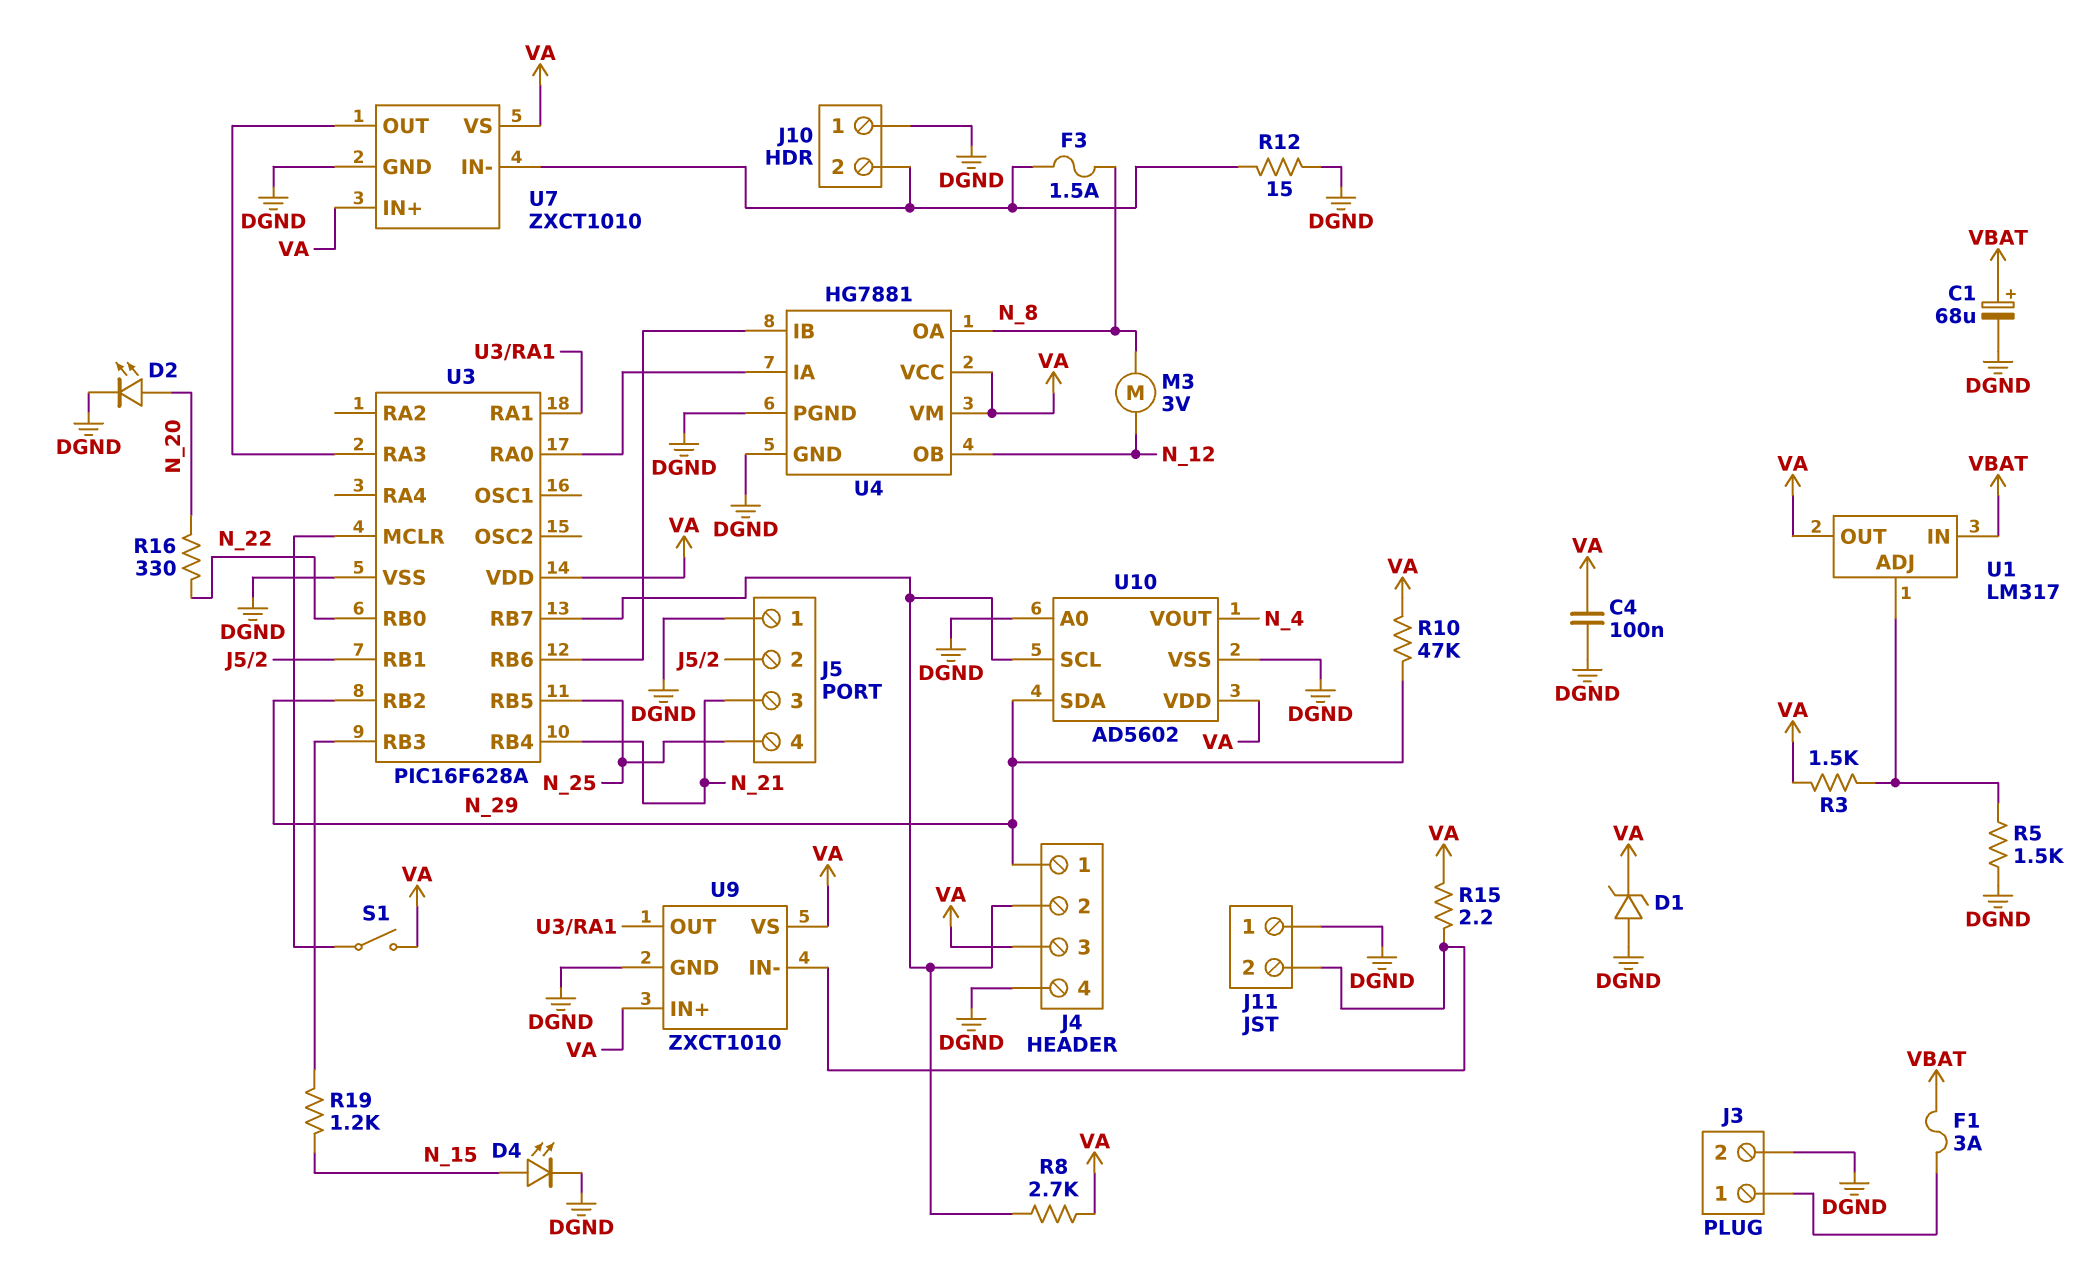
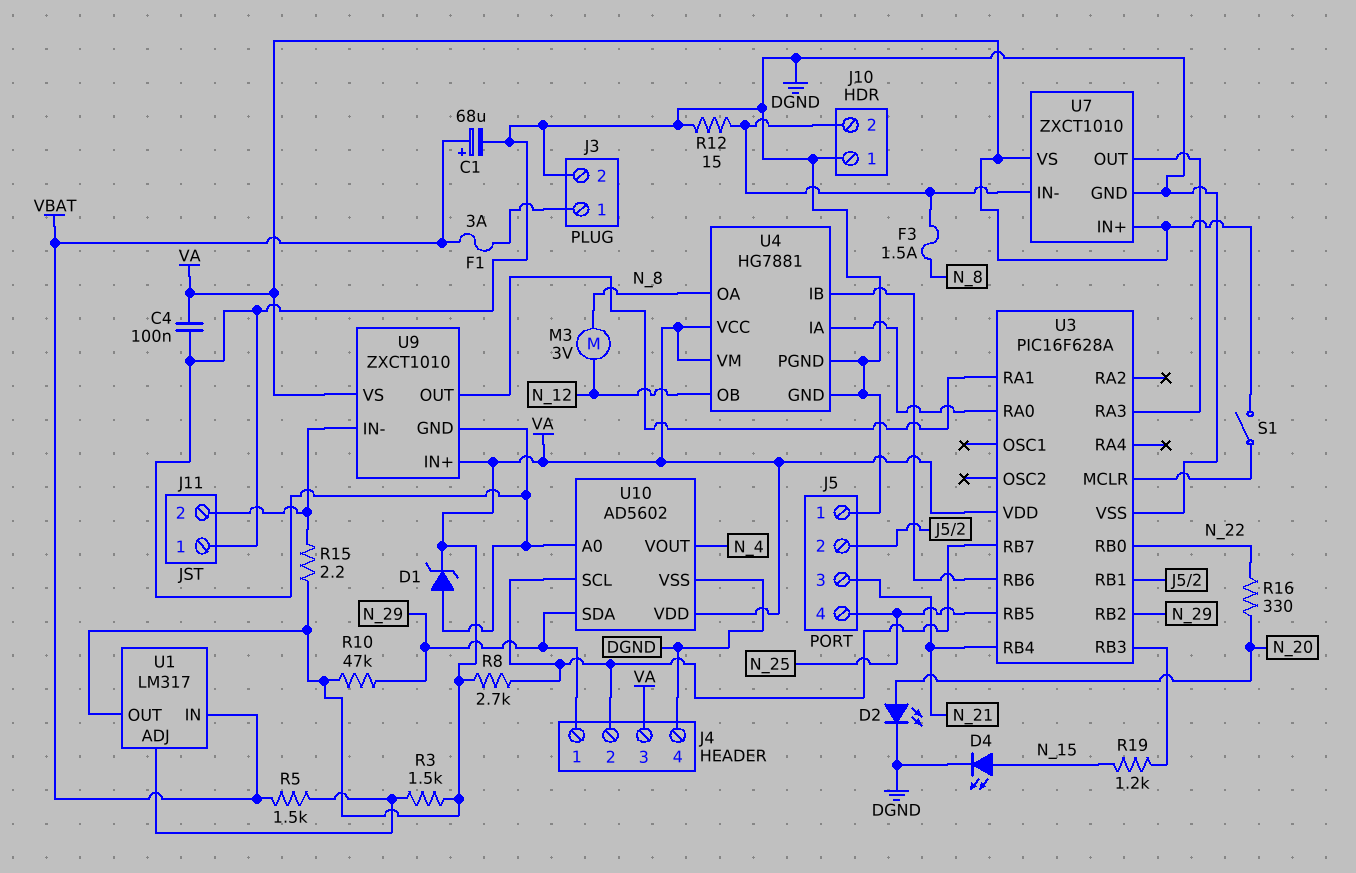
R5: 1.5k (DGND, U1/ADJ) -> 1.5k (U1/ADJ, VBAT)

